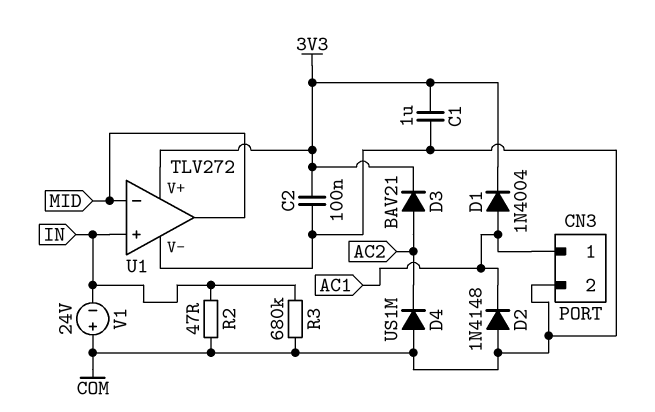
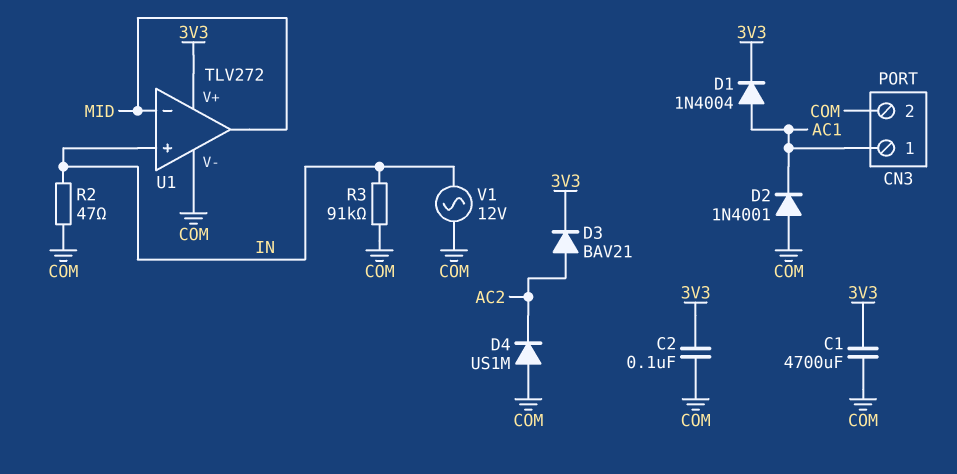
C1: 1uF (3V3, COM) -> 4700uF (3V3, COM)
D2: diode 1N4148 (A COM, K AC1) -> diode 1N4001 (A COM, K AC1)
R3: 680k (COM, IN) -> 91k (COM, IN)
V1: 24V (plus COM, minus IN) -> AC 12V (COM, IN)

